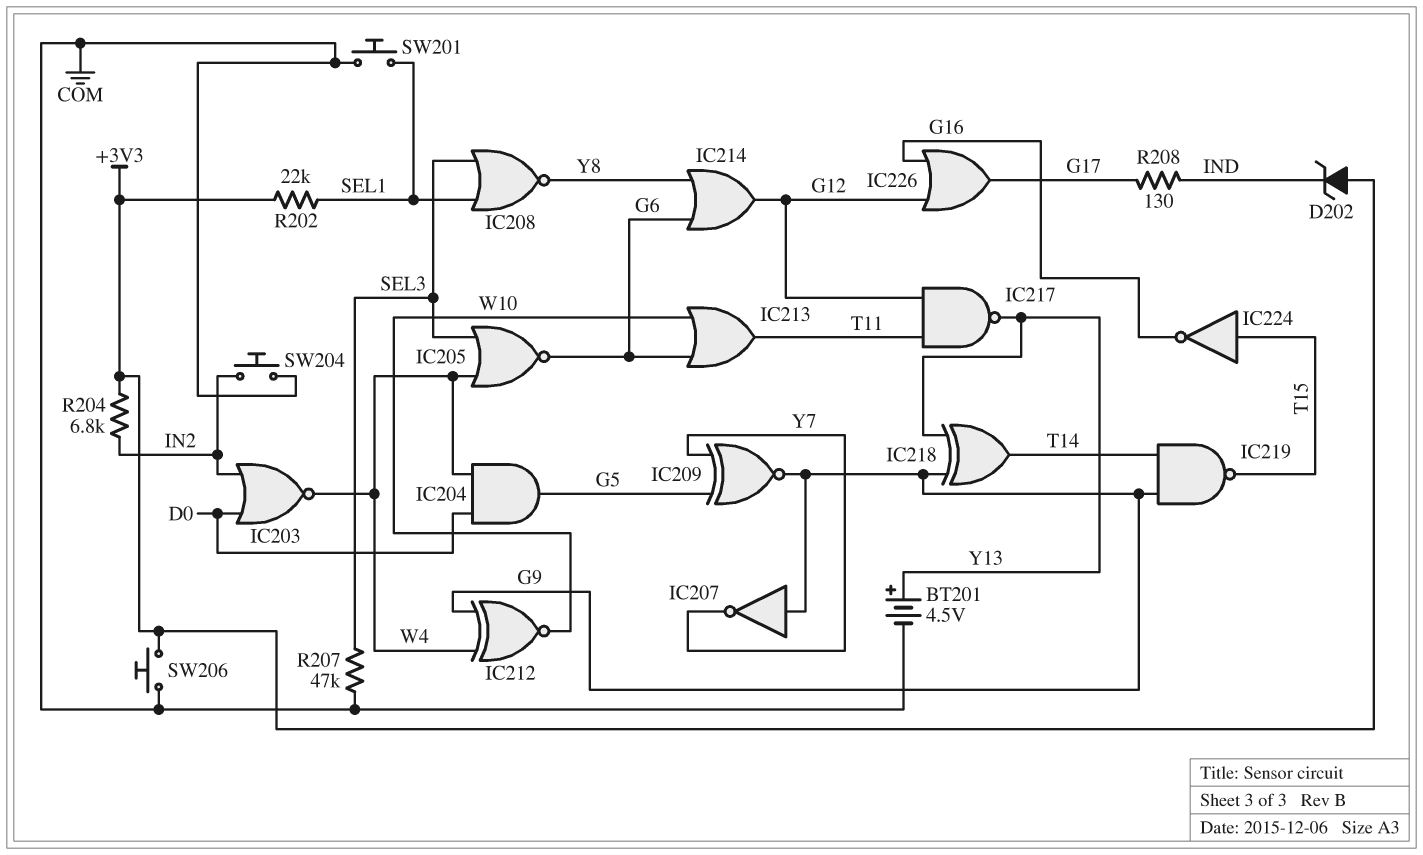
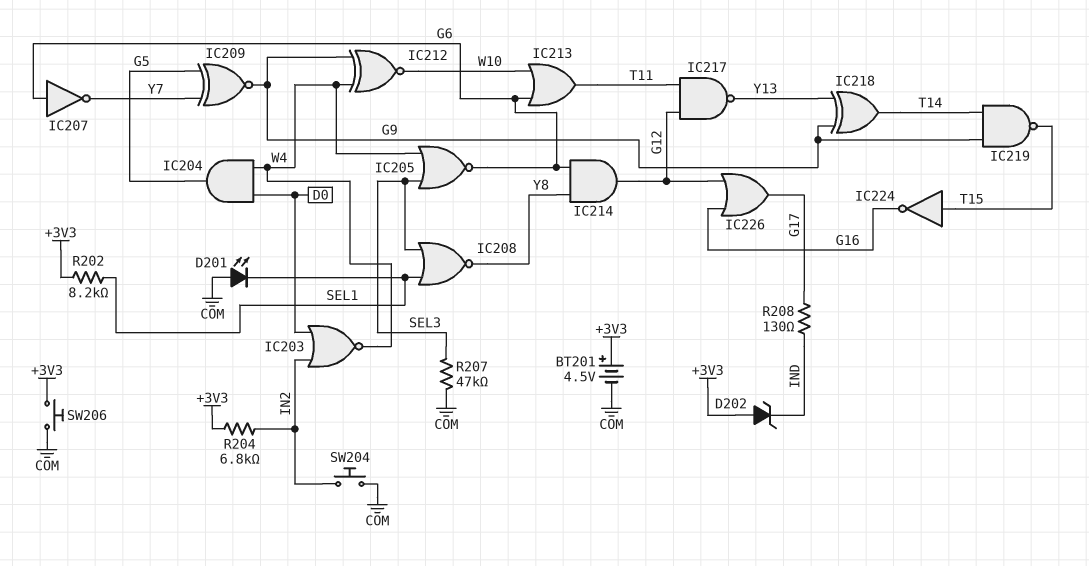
BT201: 4.5V (plus Y13, minus COM) -> 4.5V (plus +3V3, minus COM)
D201: none -> LED (A COM, K SEL1)
IC207: NOT (in G9, out Y7) -> NOT (in G6, out Y7)
IC214: OR (in G6, in Y8, out G12) -> AND (in G6, in Y8, out G12)
R202: 22k (+3V3, SEL1) -> 8.2k (+3V3, SEL1)
SW201: button (COM, SEL1) -> none

